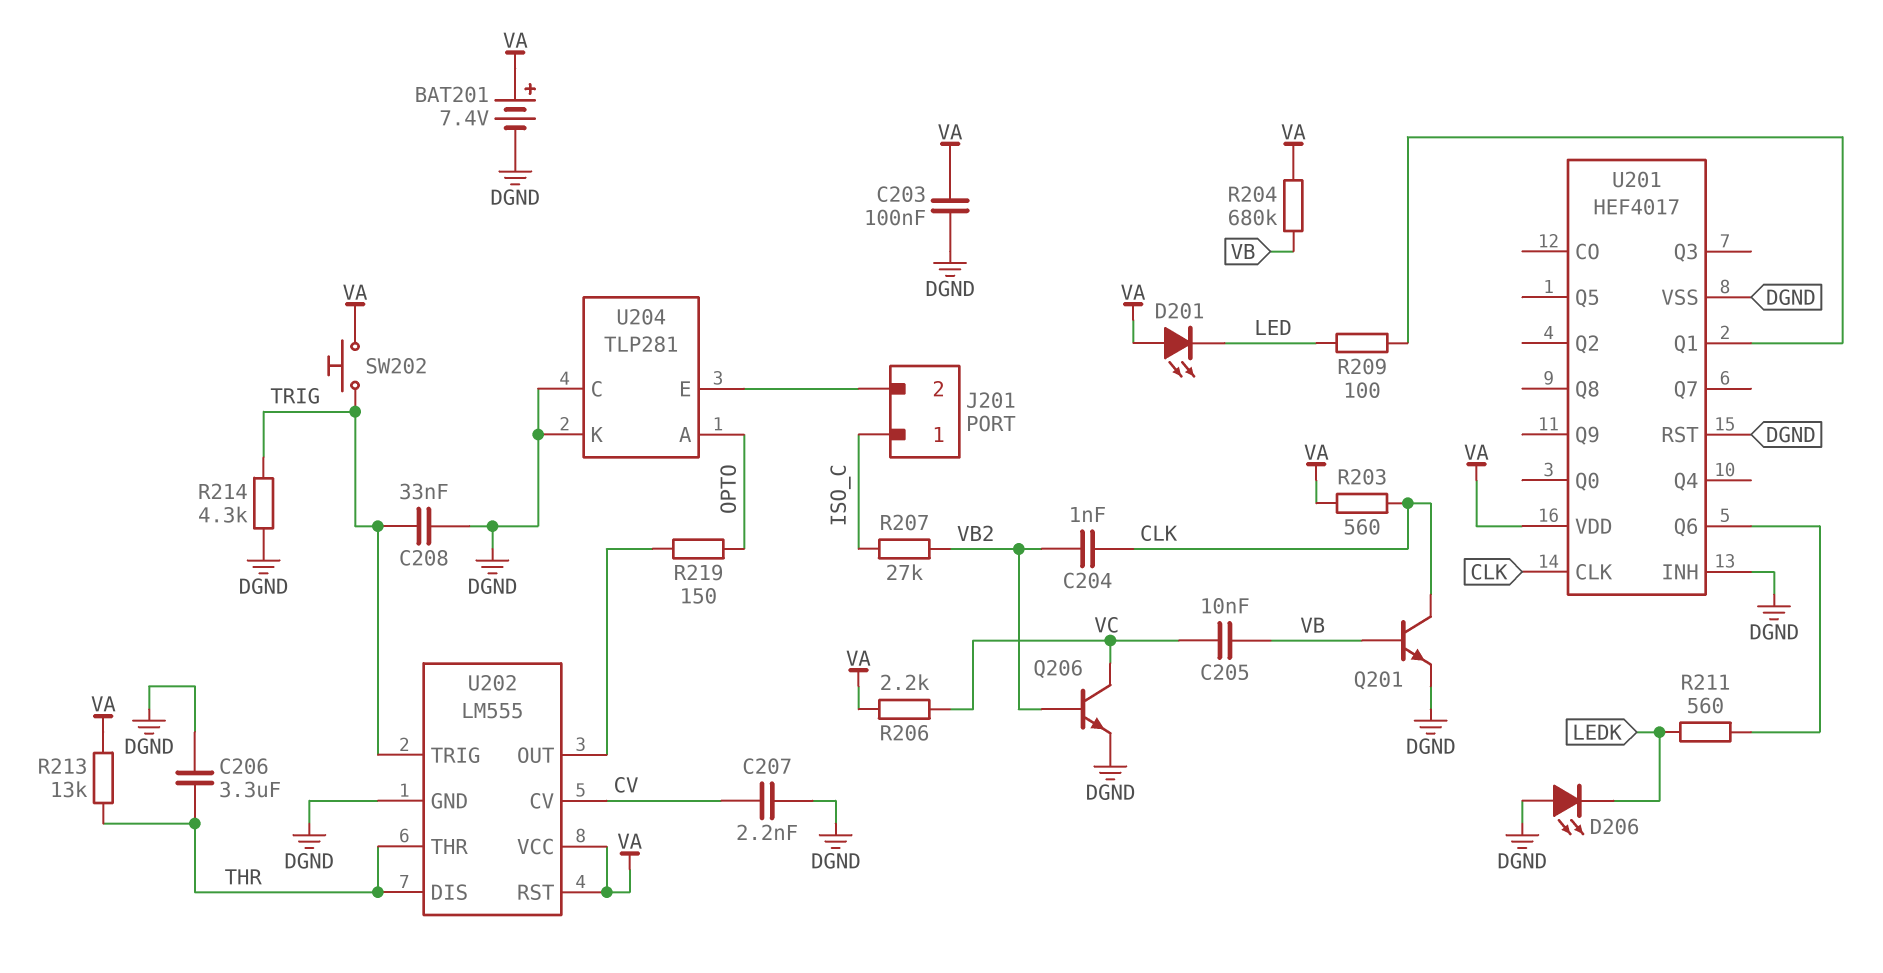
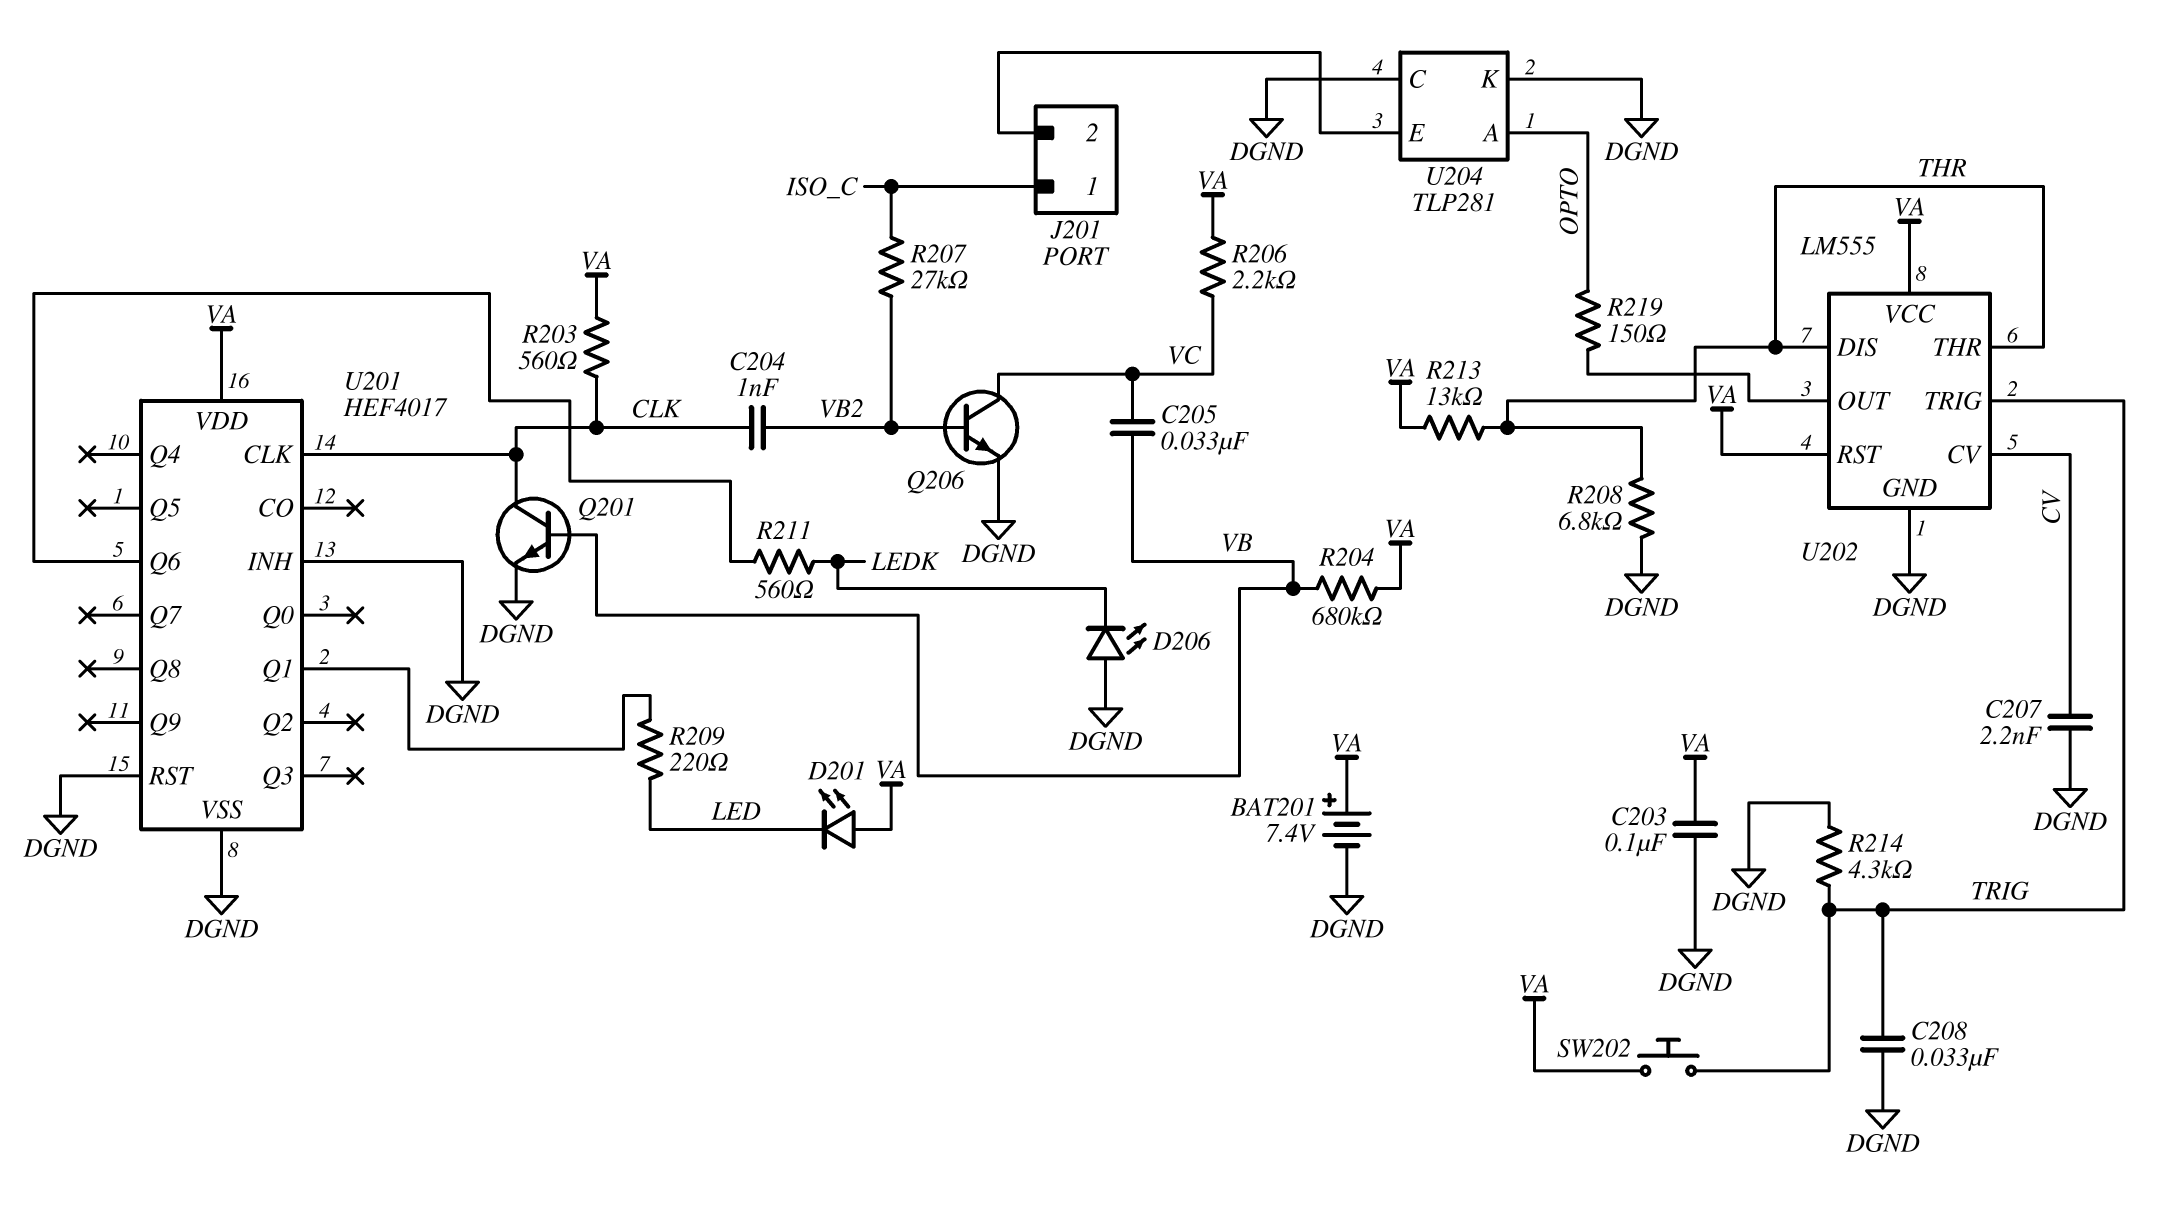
C205: 10nF (VB, VC) -> 33nF (VB, VC)
C206: 3.3uF (DGND, THR) -> none
R208: none -> 6.8k (DGND, THR)
R209: 100 (LED, U201/Q1) -> 220 (LED, U201/Q1)

